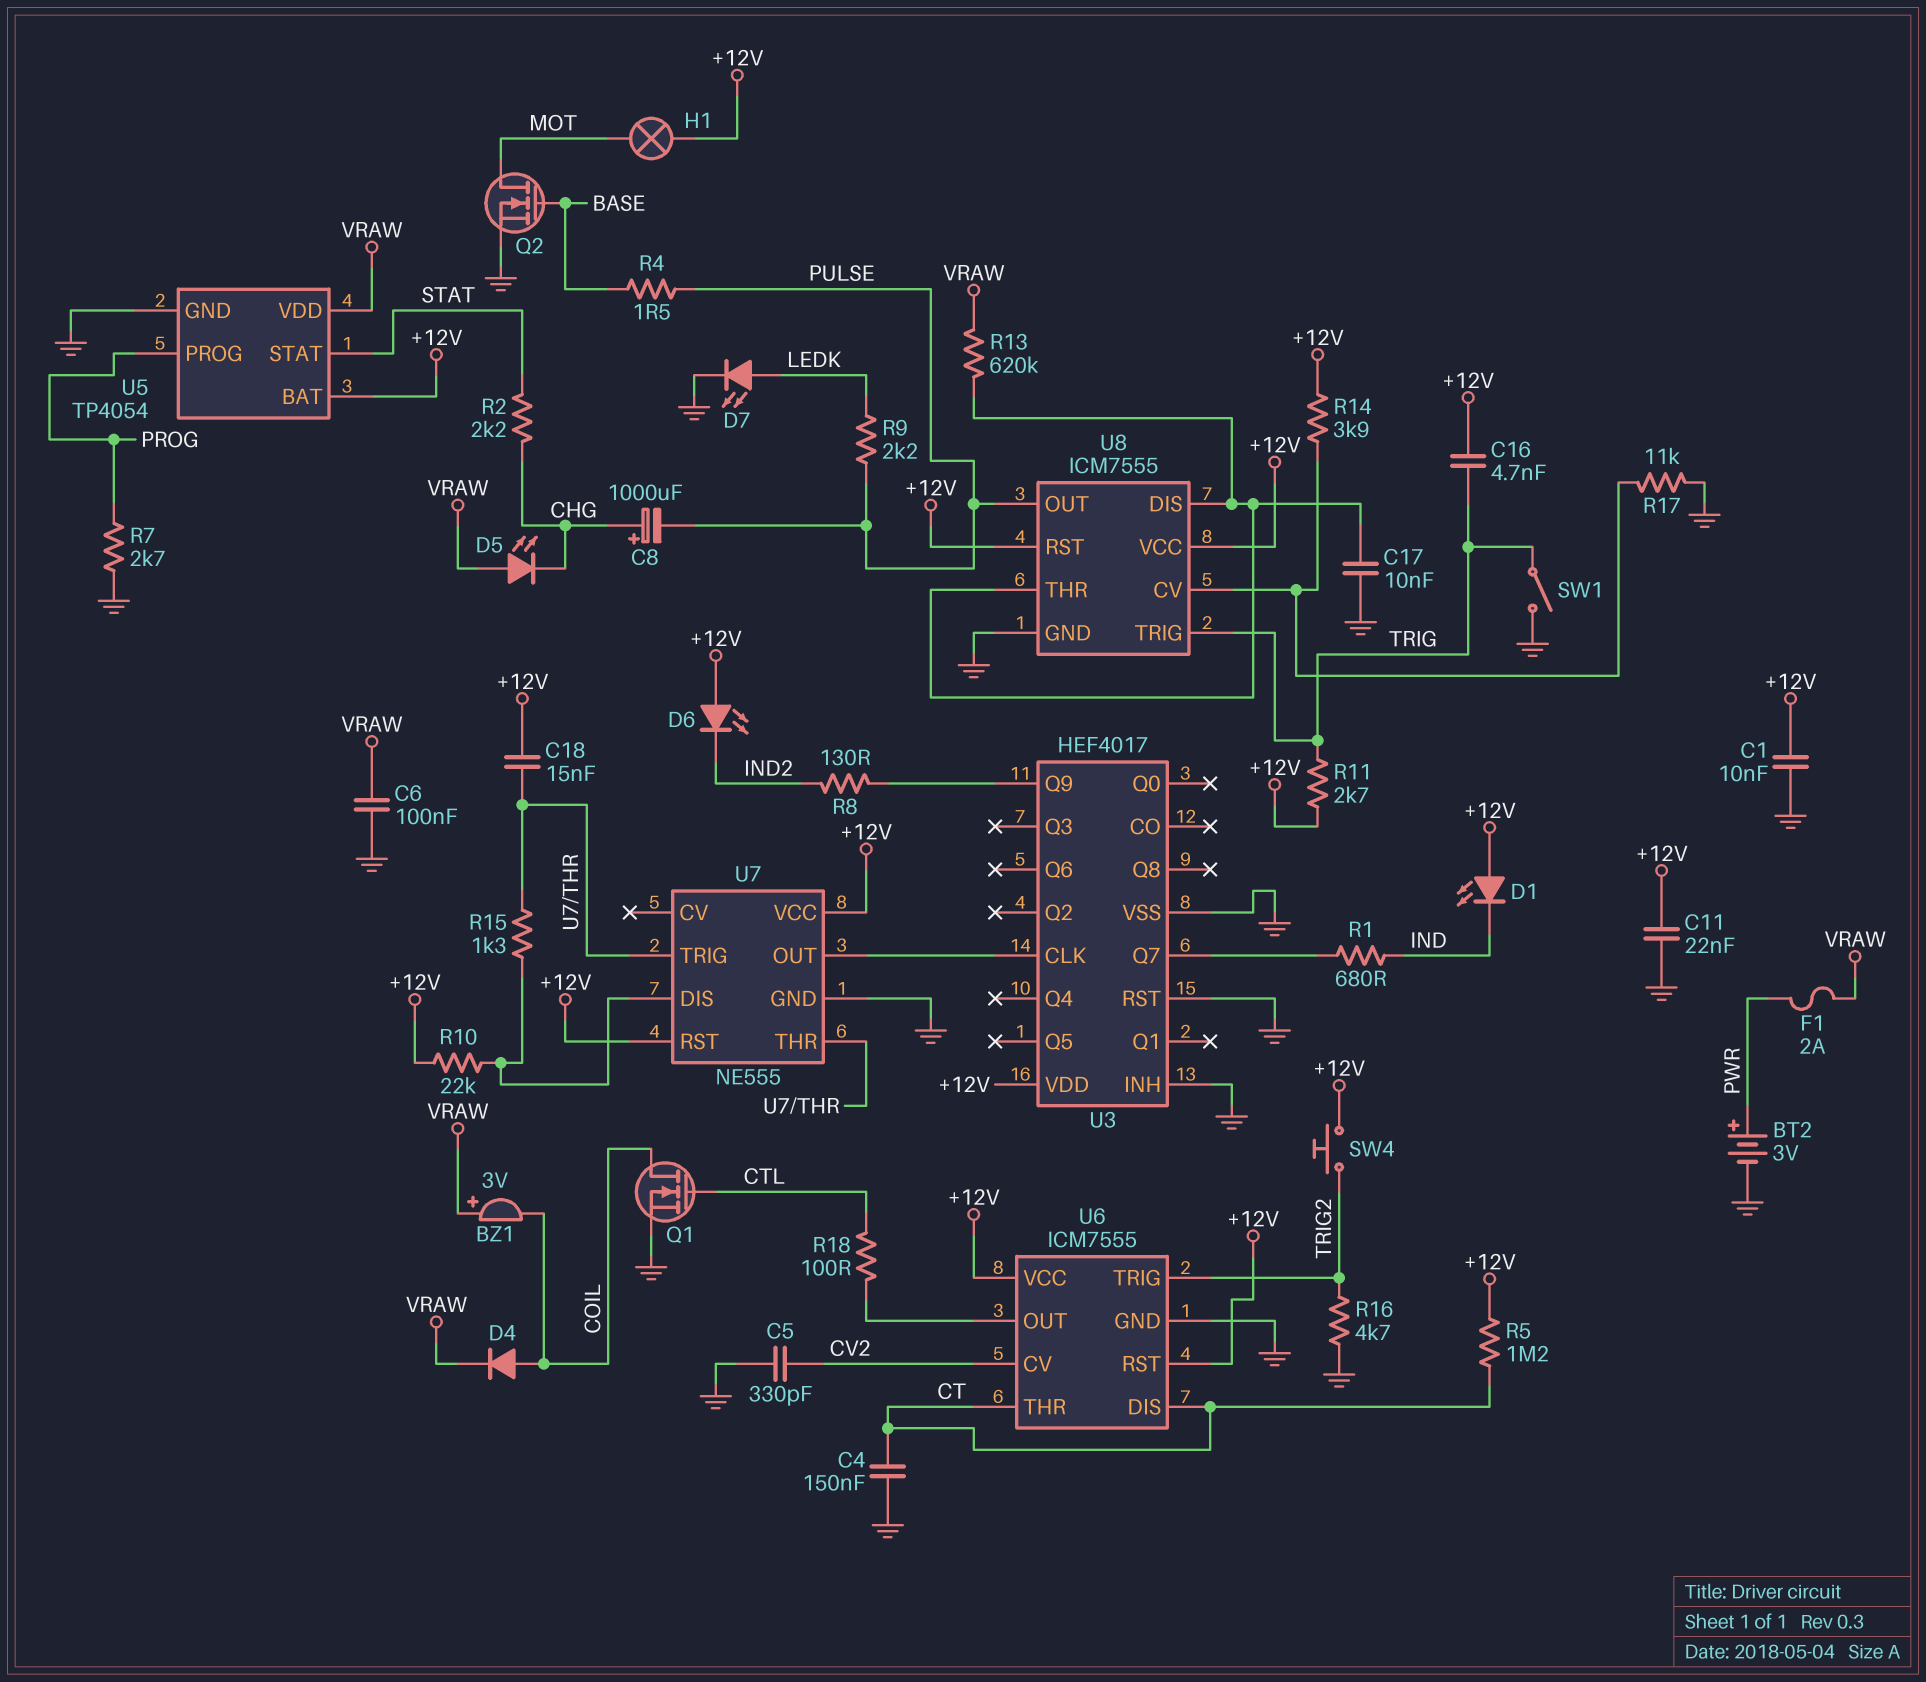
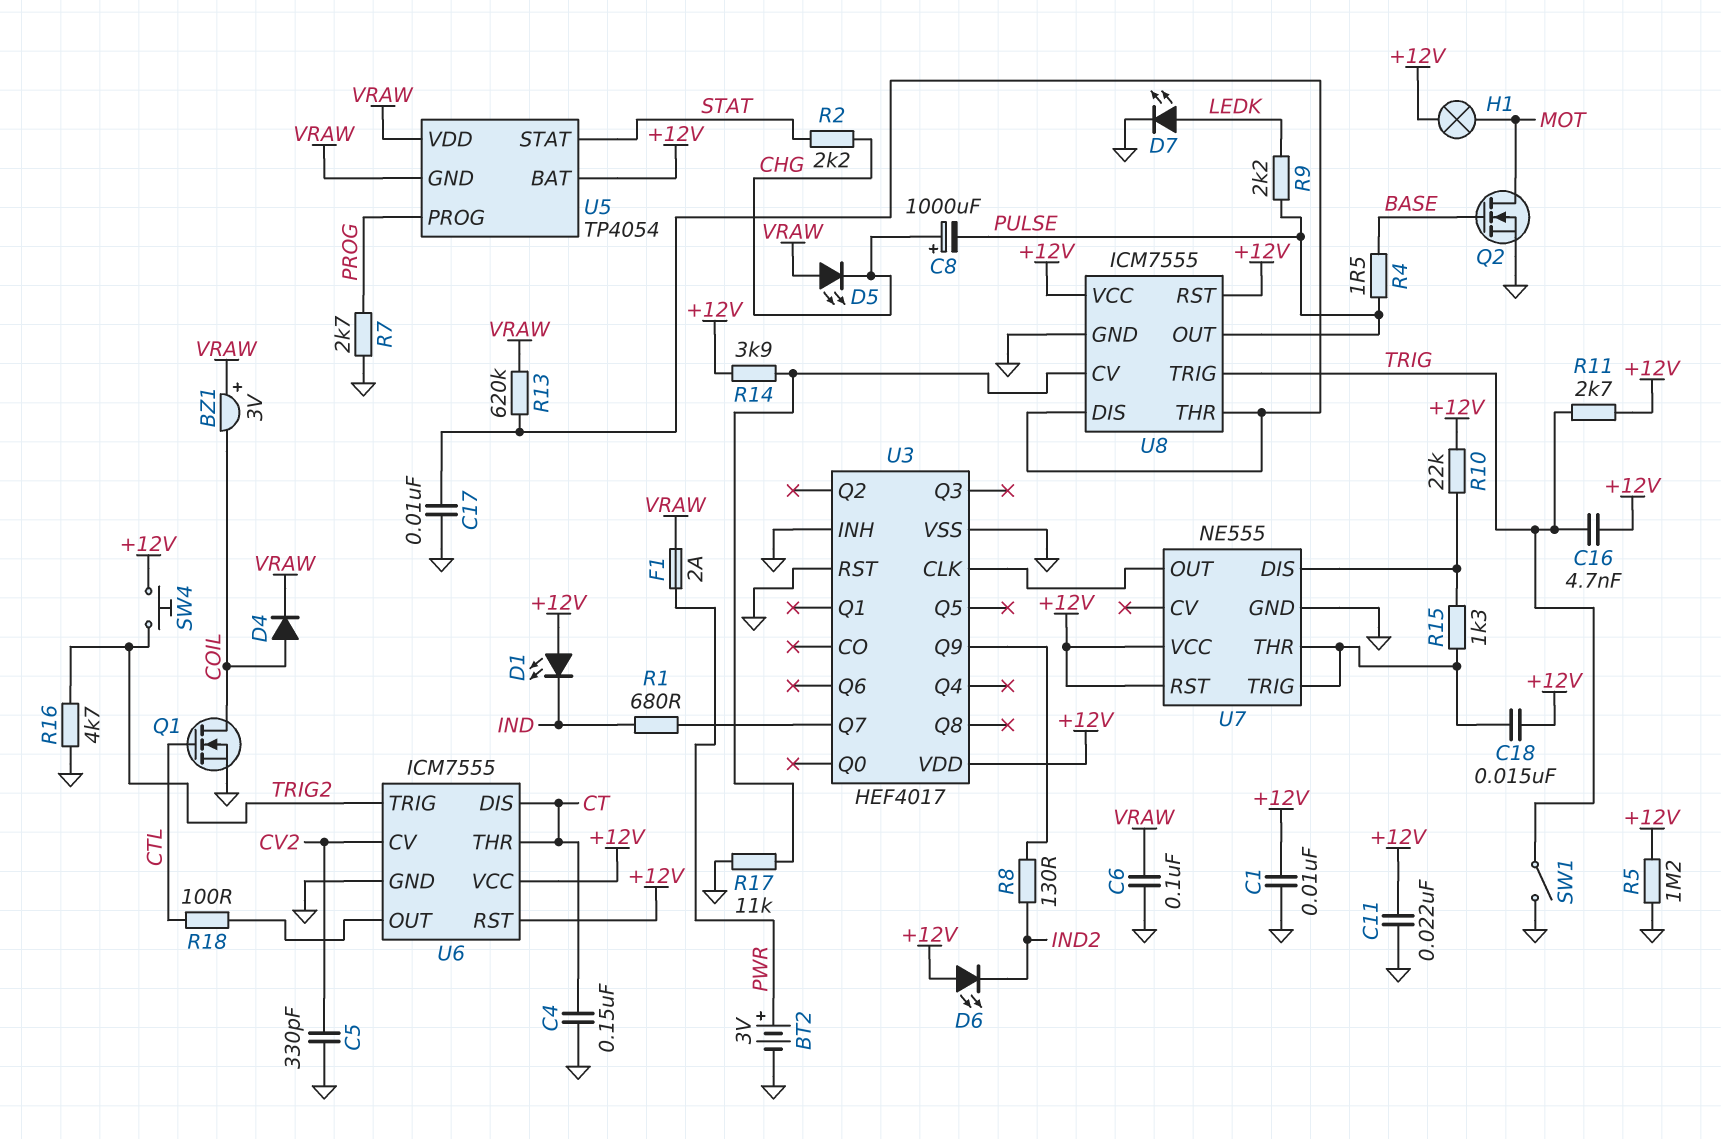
R5: 1.2M (+12V, CT) -> 1.2M (+12V, GND)
U5 pin GND: GND -> VRAW

